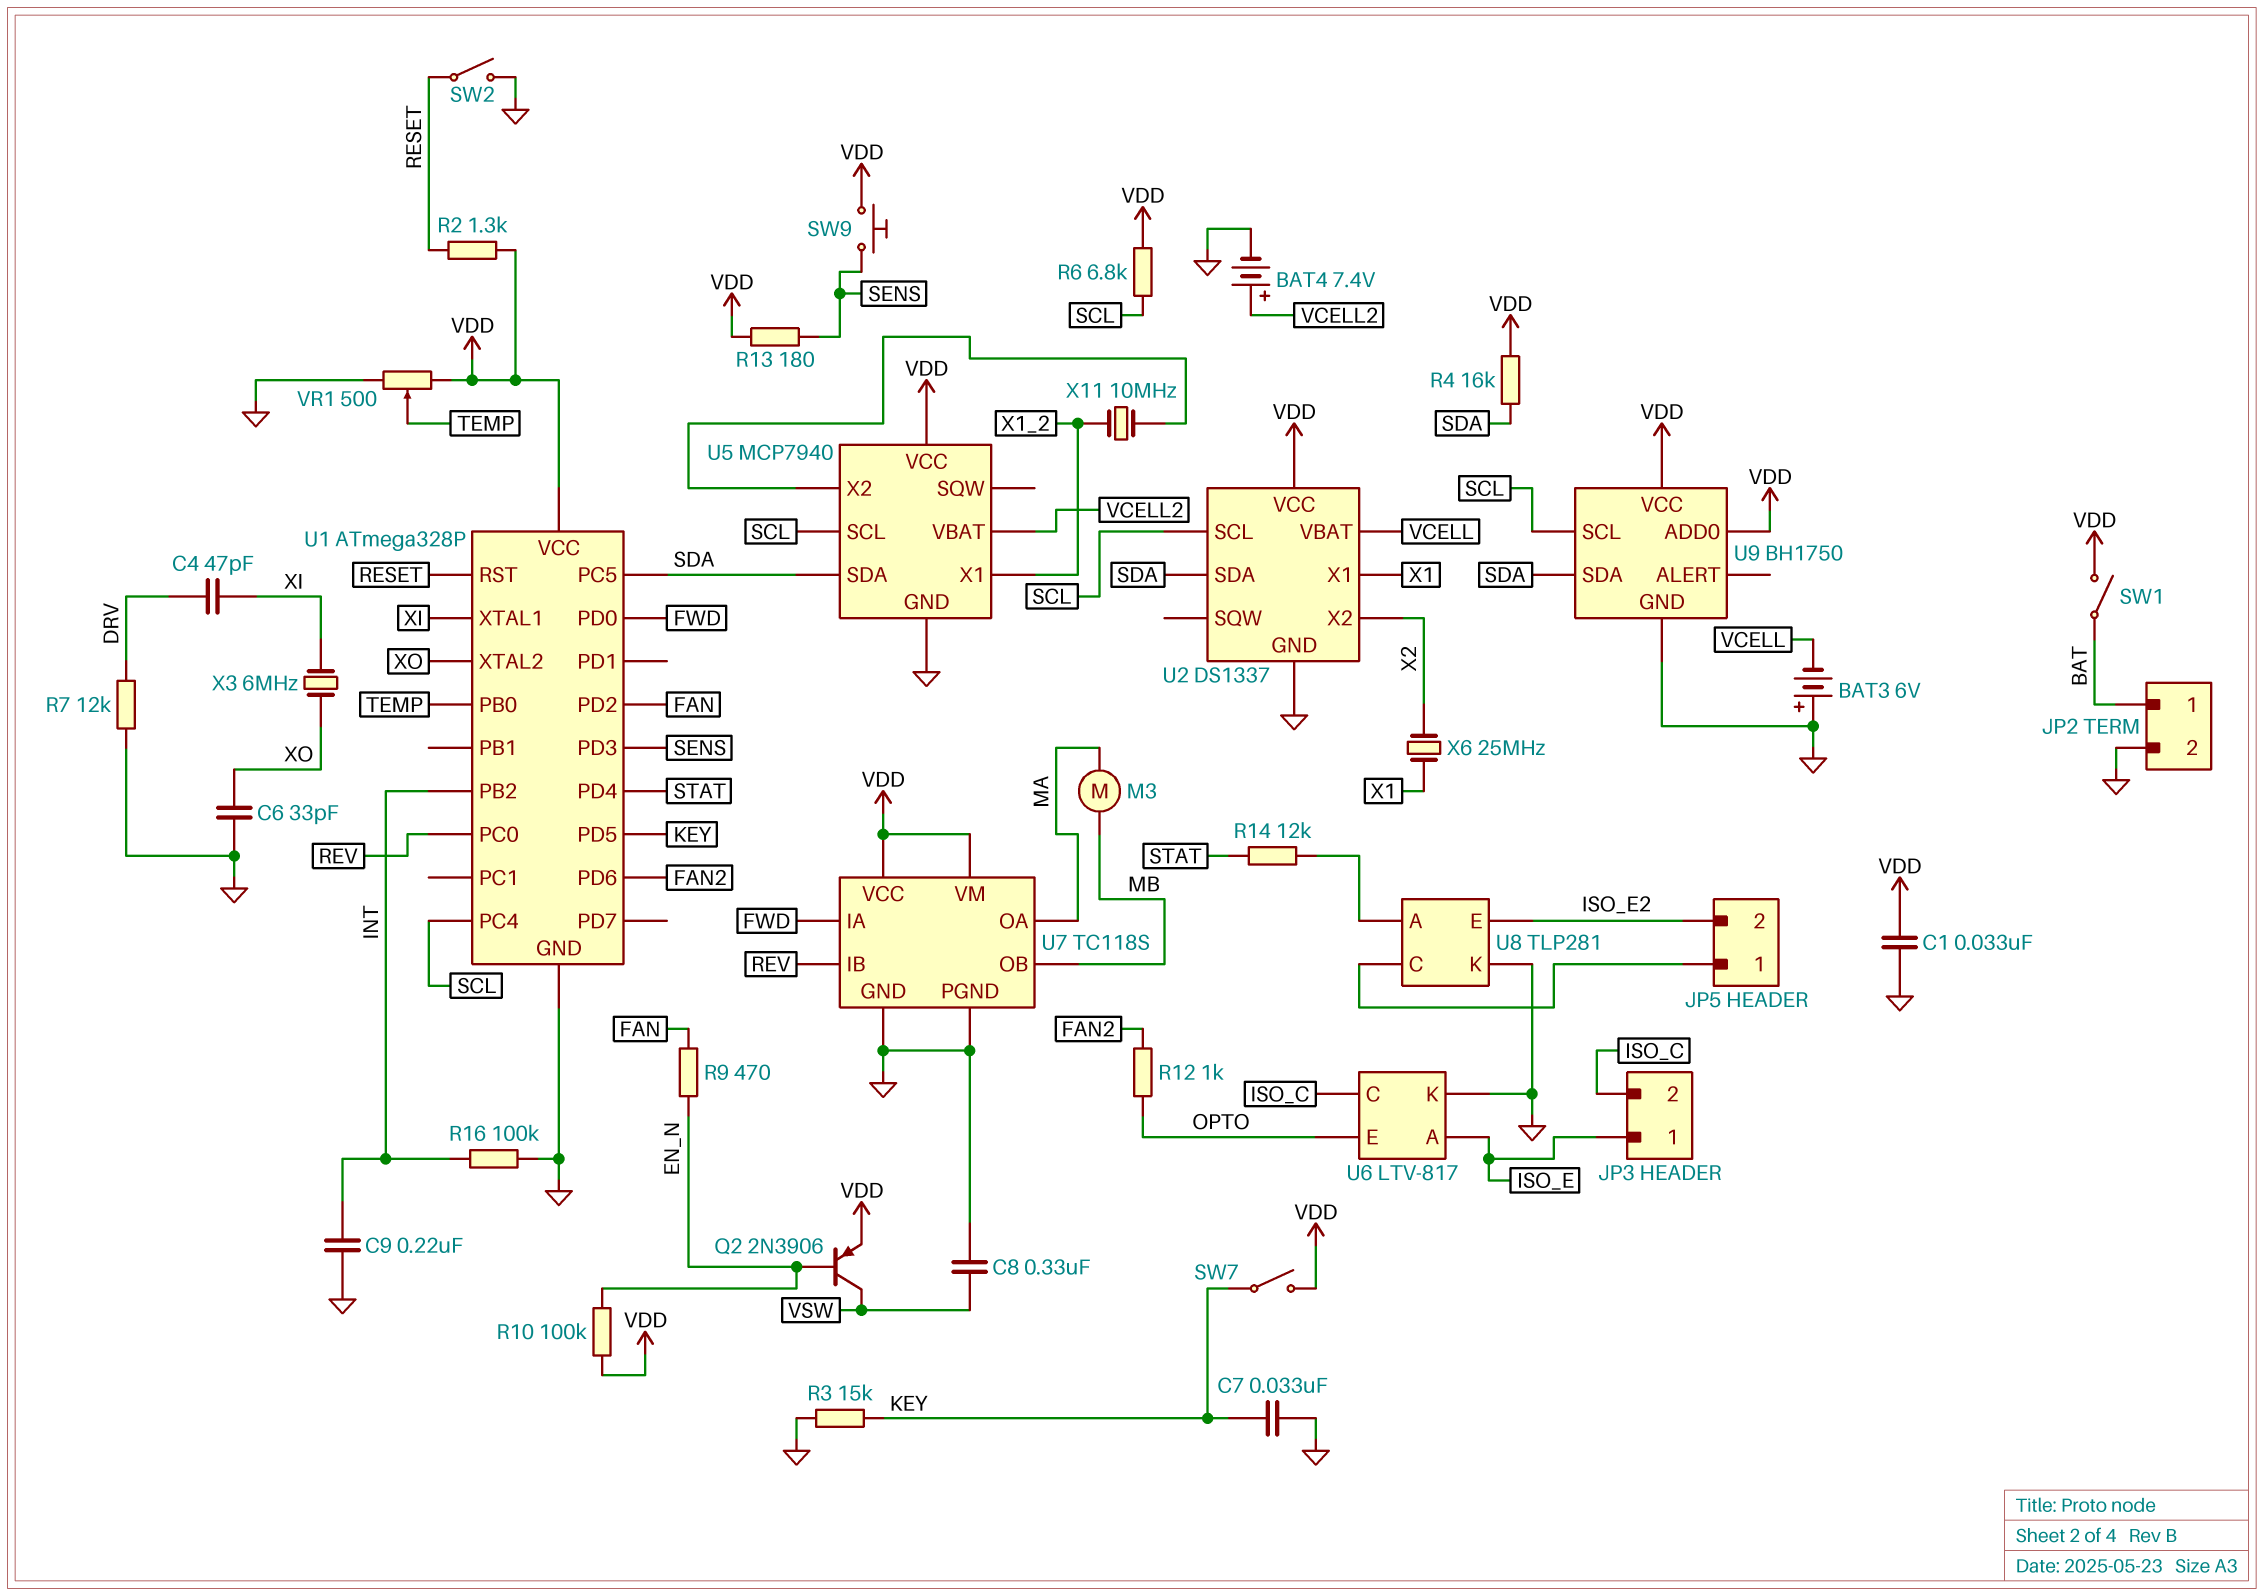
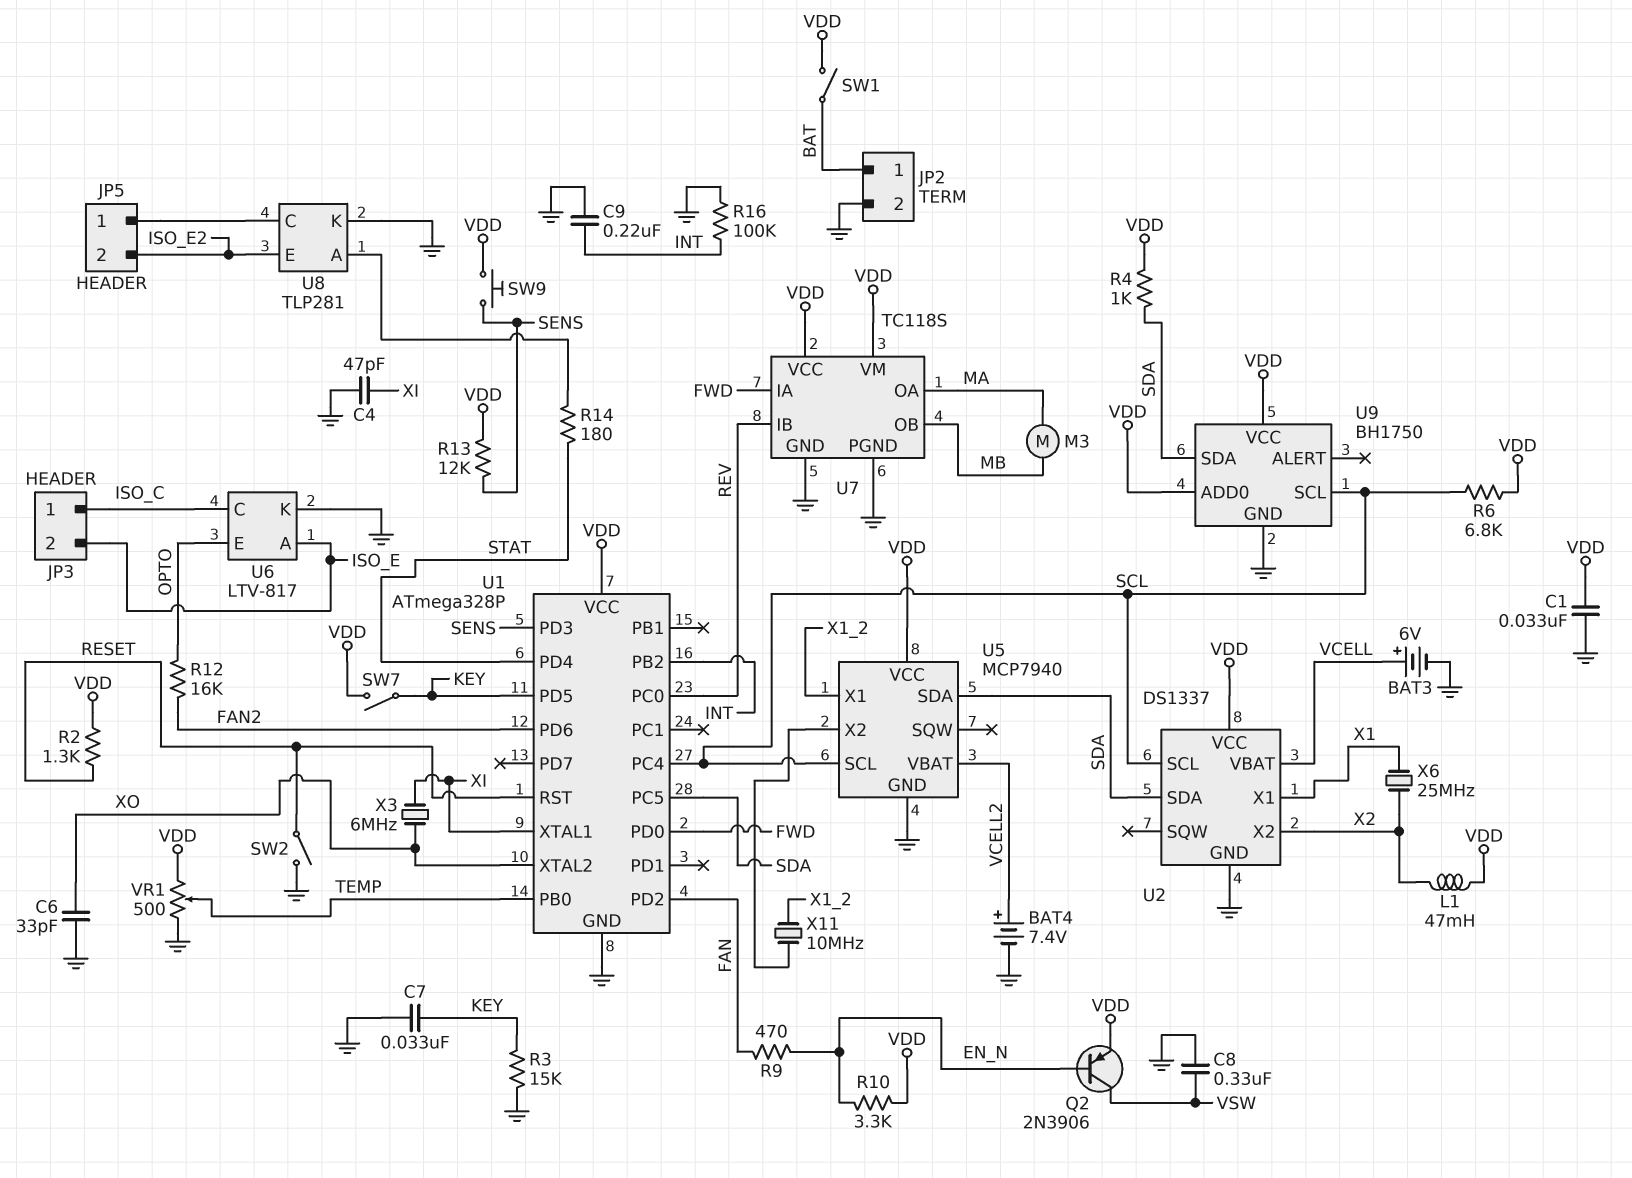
BAT3: 6V (plus GND, minus VCELL) -> 6V (plus VCELL, minus GND)
C4: 47pF (DRV, XI) -> 47pF (GND, XI)
JP3 pin 1: ISO_E -> ISO_C
JP3 pin 2: ISO_C -> ISO_E
L1: none -> 47mH (VDD, X2)
R4: 16k (SDA, VDD) -> 1k (SDA, VDD)
R7: 12k (DRV, GND) -> none
R10: 100k (EN_N, VDD) -> 3.3k (EN_N, VDD)
R12: 1k (FAN2, OPTO) -> 16k (FAN2, OPTO)
R13: 180 (SENS, VDD) -> 12k (SENS, VDD)
R14: 12k (STAT, U8/A) -> 180 (STAT, U8/A)

